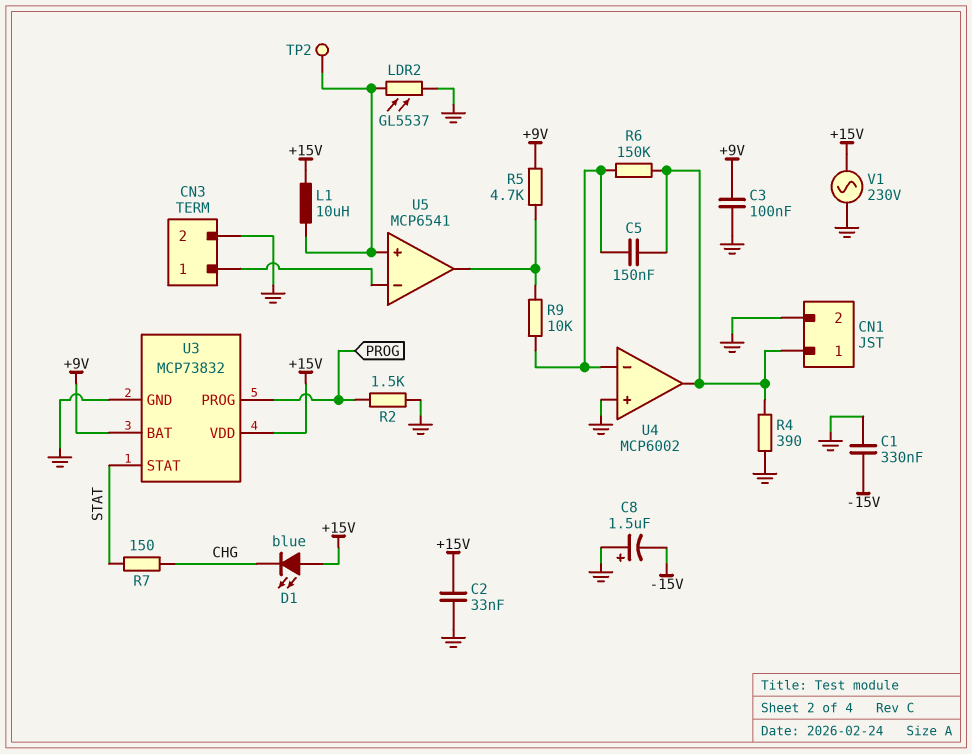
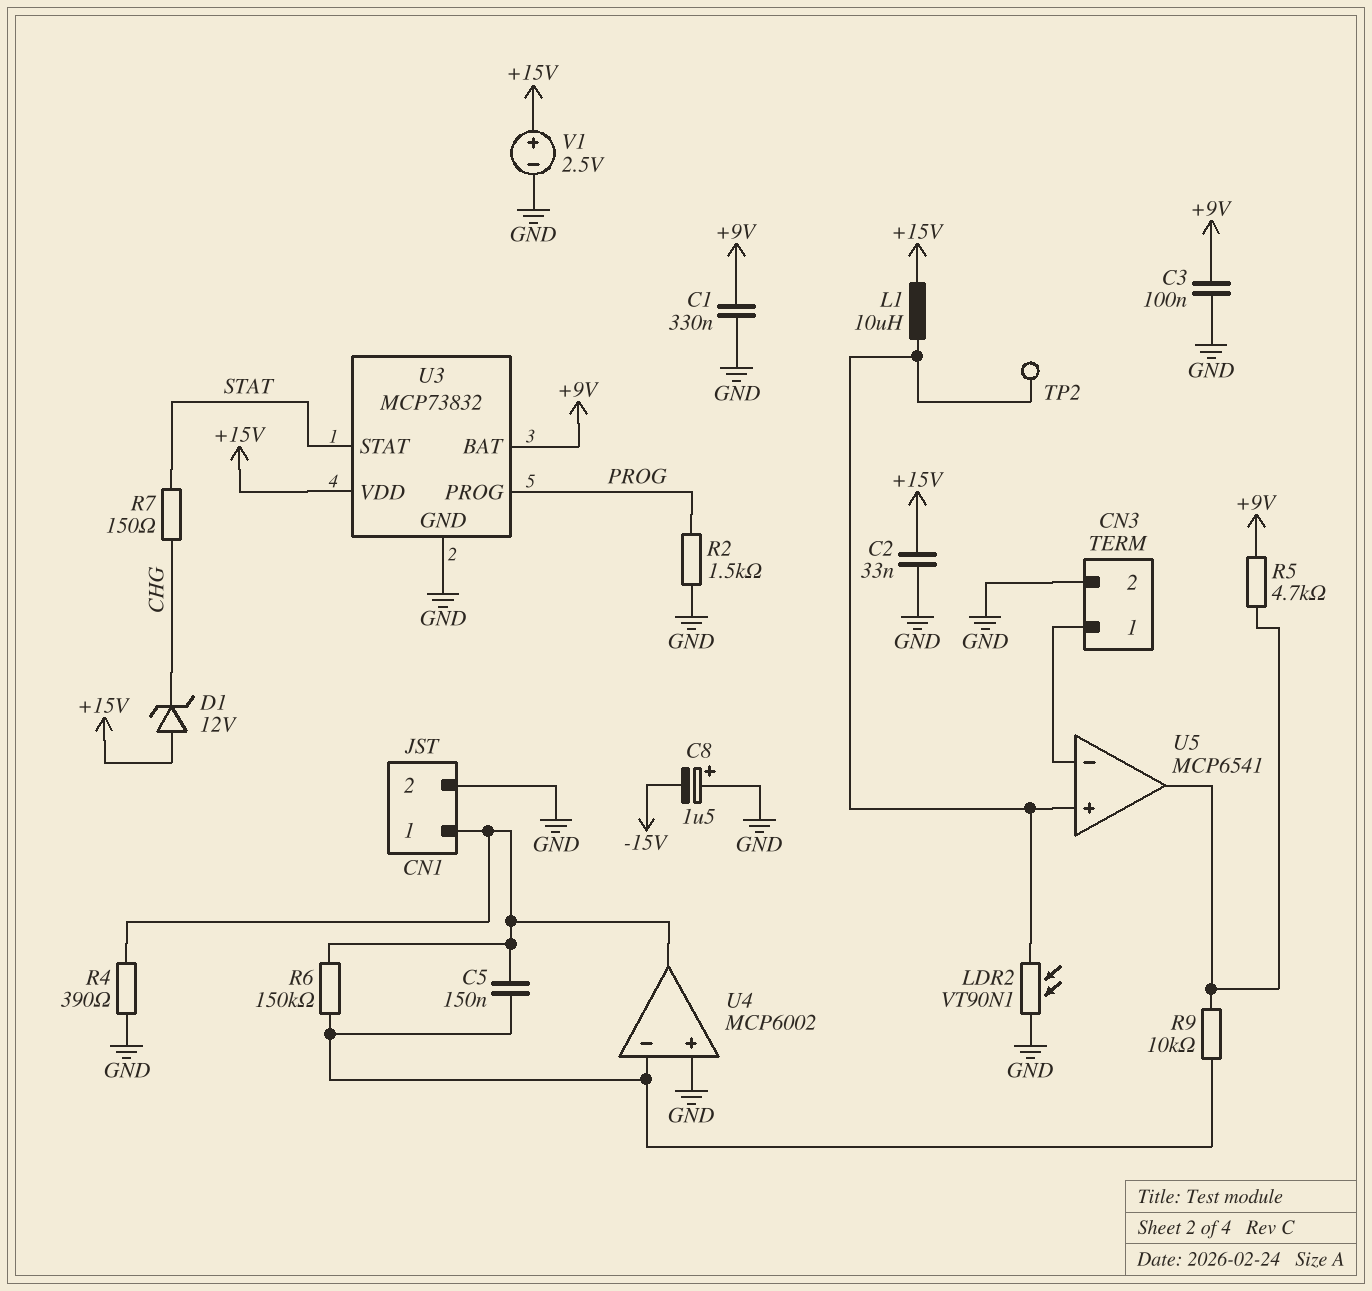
C1: 330nF (-15V, GND) -> 330nF (+9V, GND)
D1: LED blue (A +15V, K CHG) -> zener 12V (A +15V, K CHG)
LDR2: GL5537 (GND, U5/in+) -> VT90N1 (GND, U5/in+)
V1: AC 230V (+15V, GND) -> 2.5V (plus +15V, minus GND)

